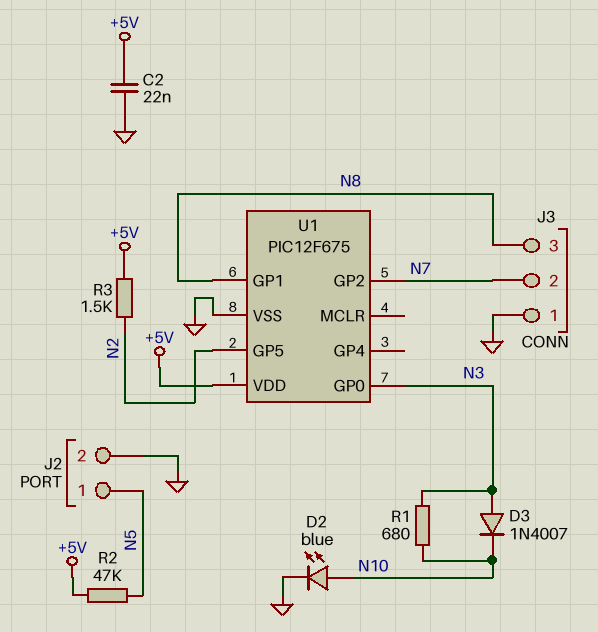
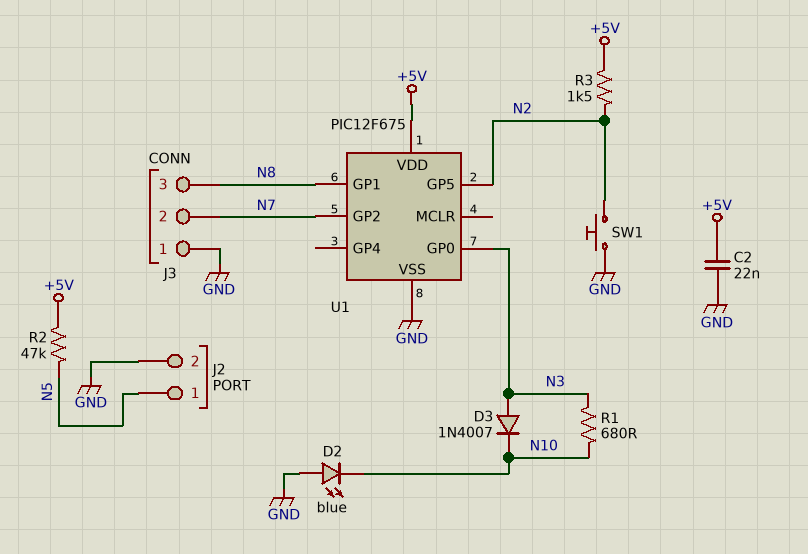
D2: LED blue (A N10, K GND) -> LED blue (A GND, K N10)
SW1: none -> button (GND, N2)

